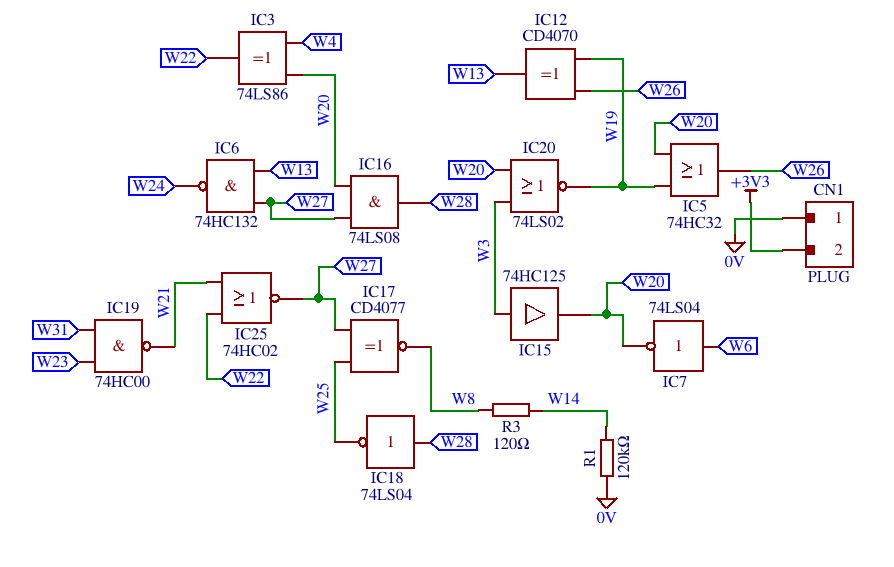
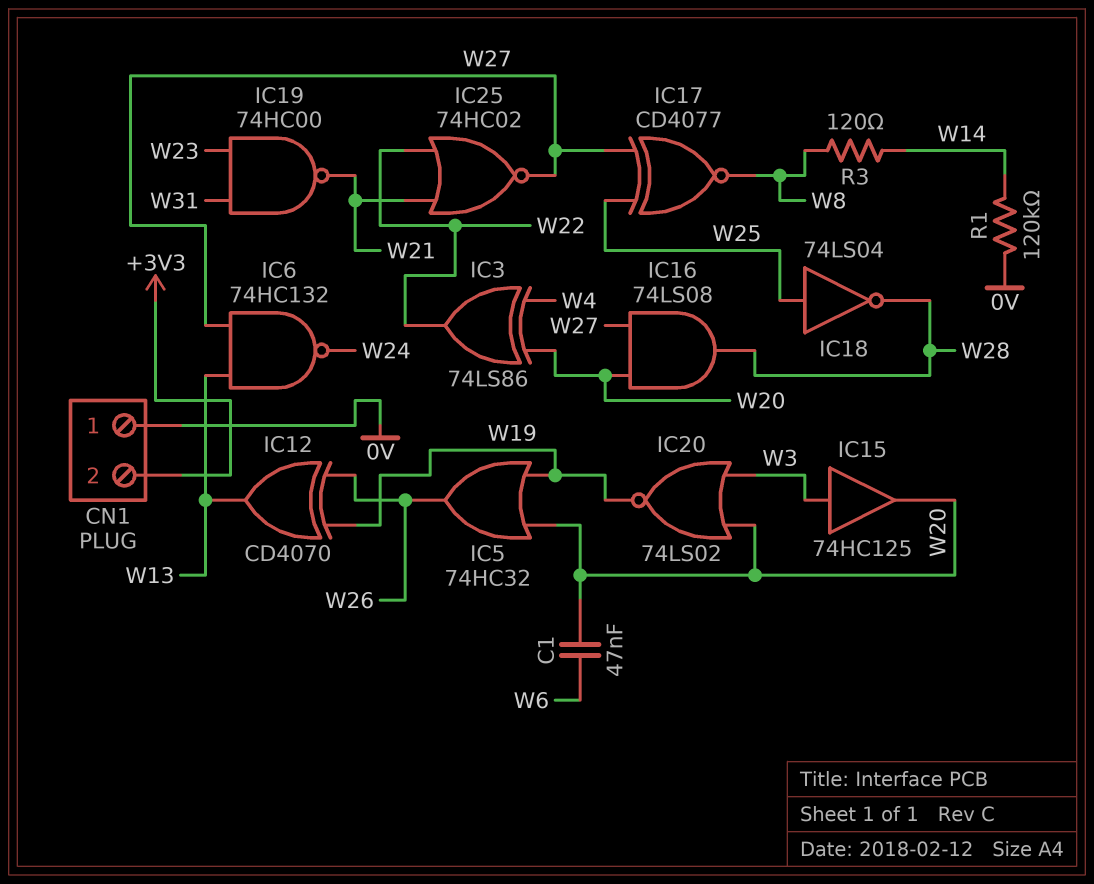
C1: none -> 47nF (W6, W20)
IC7: NOT 74LS04 (in W6, out W20) -> none
IC18: NOT 74LS04 (in W28, out W25) -> NOT 74LS04 (in W25, out W28)

